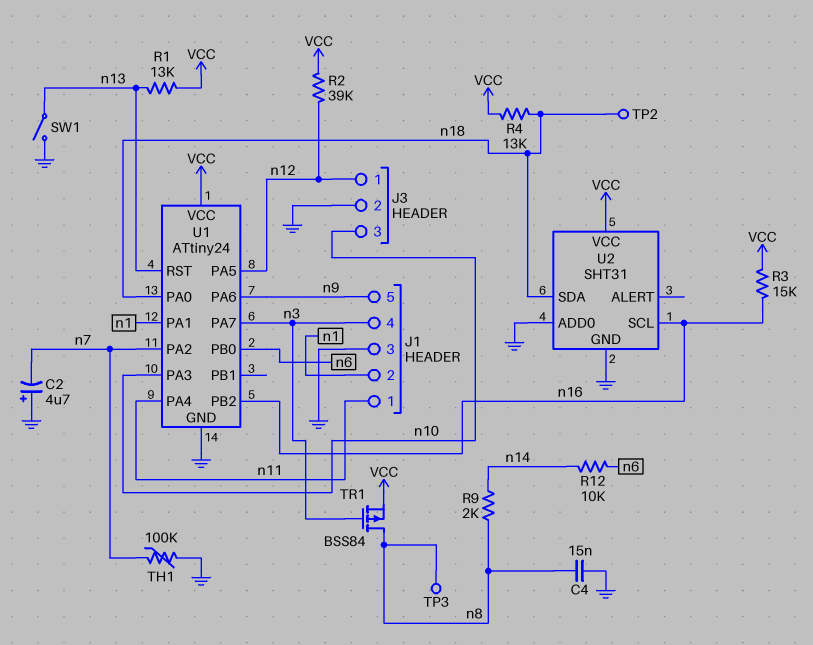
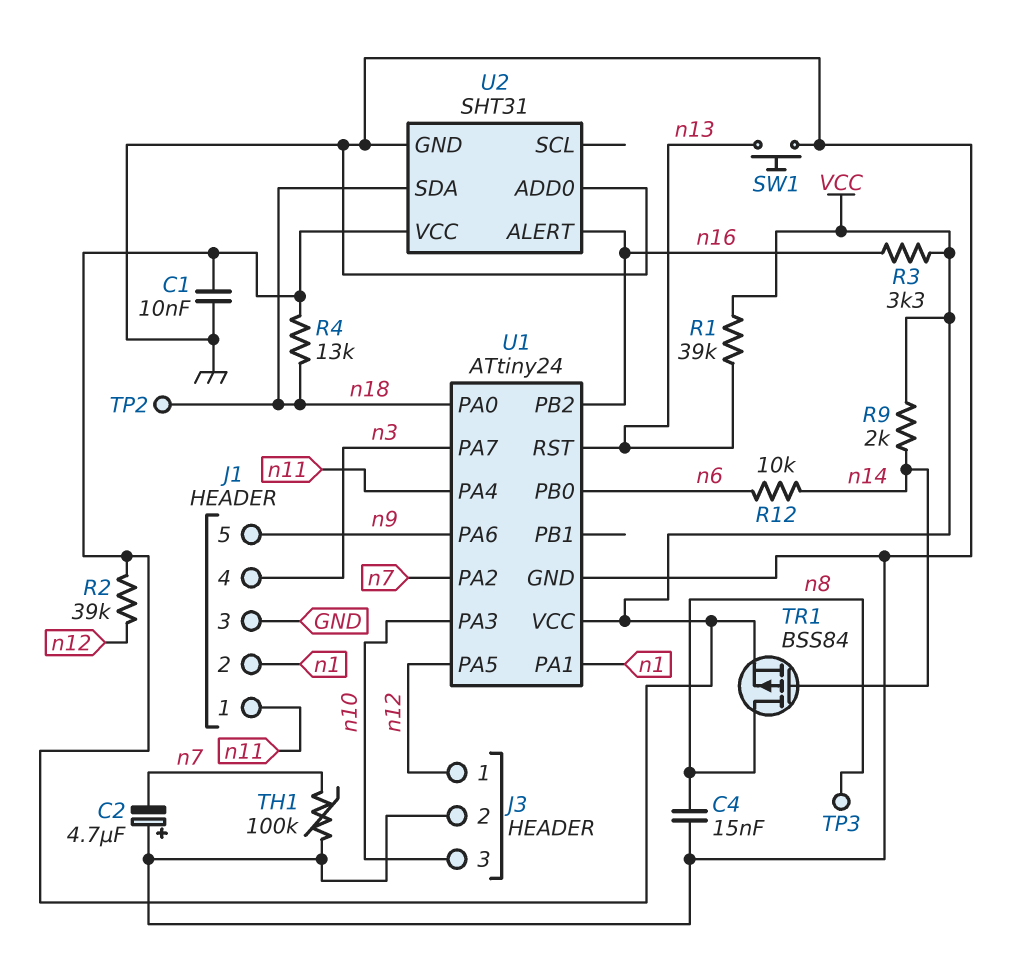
C1: none -> 10nF (GND, VCC)
R1: 13k (VCC, n13) -> 39k (VCC, n13)
R3: 15k (VCC, n16) -> 3.3k (VCC, n16)
R9: 2k (n8, n14) -> 2k (VCC, n14)
SW1: switch (GND, n13) -> button (GND, n13)
TR1: PMOS BSS84 (G n3, D n8, S VCC) -> PMOS BSS84 (G n14, D n8, S VCC)
U2 pin ALERT: none -> n16
U2 pin SCL: n16 -> none

